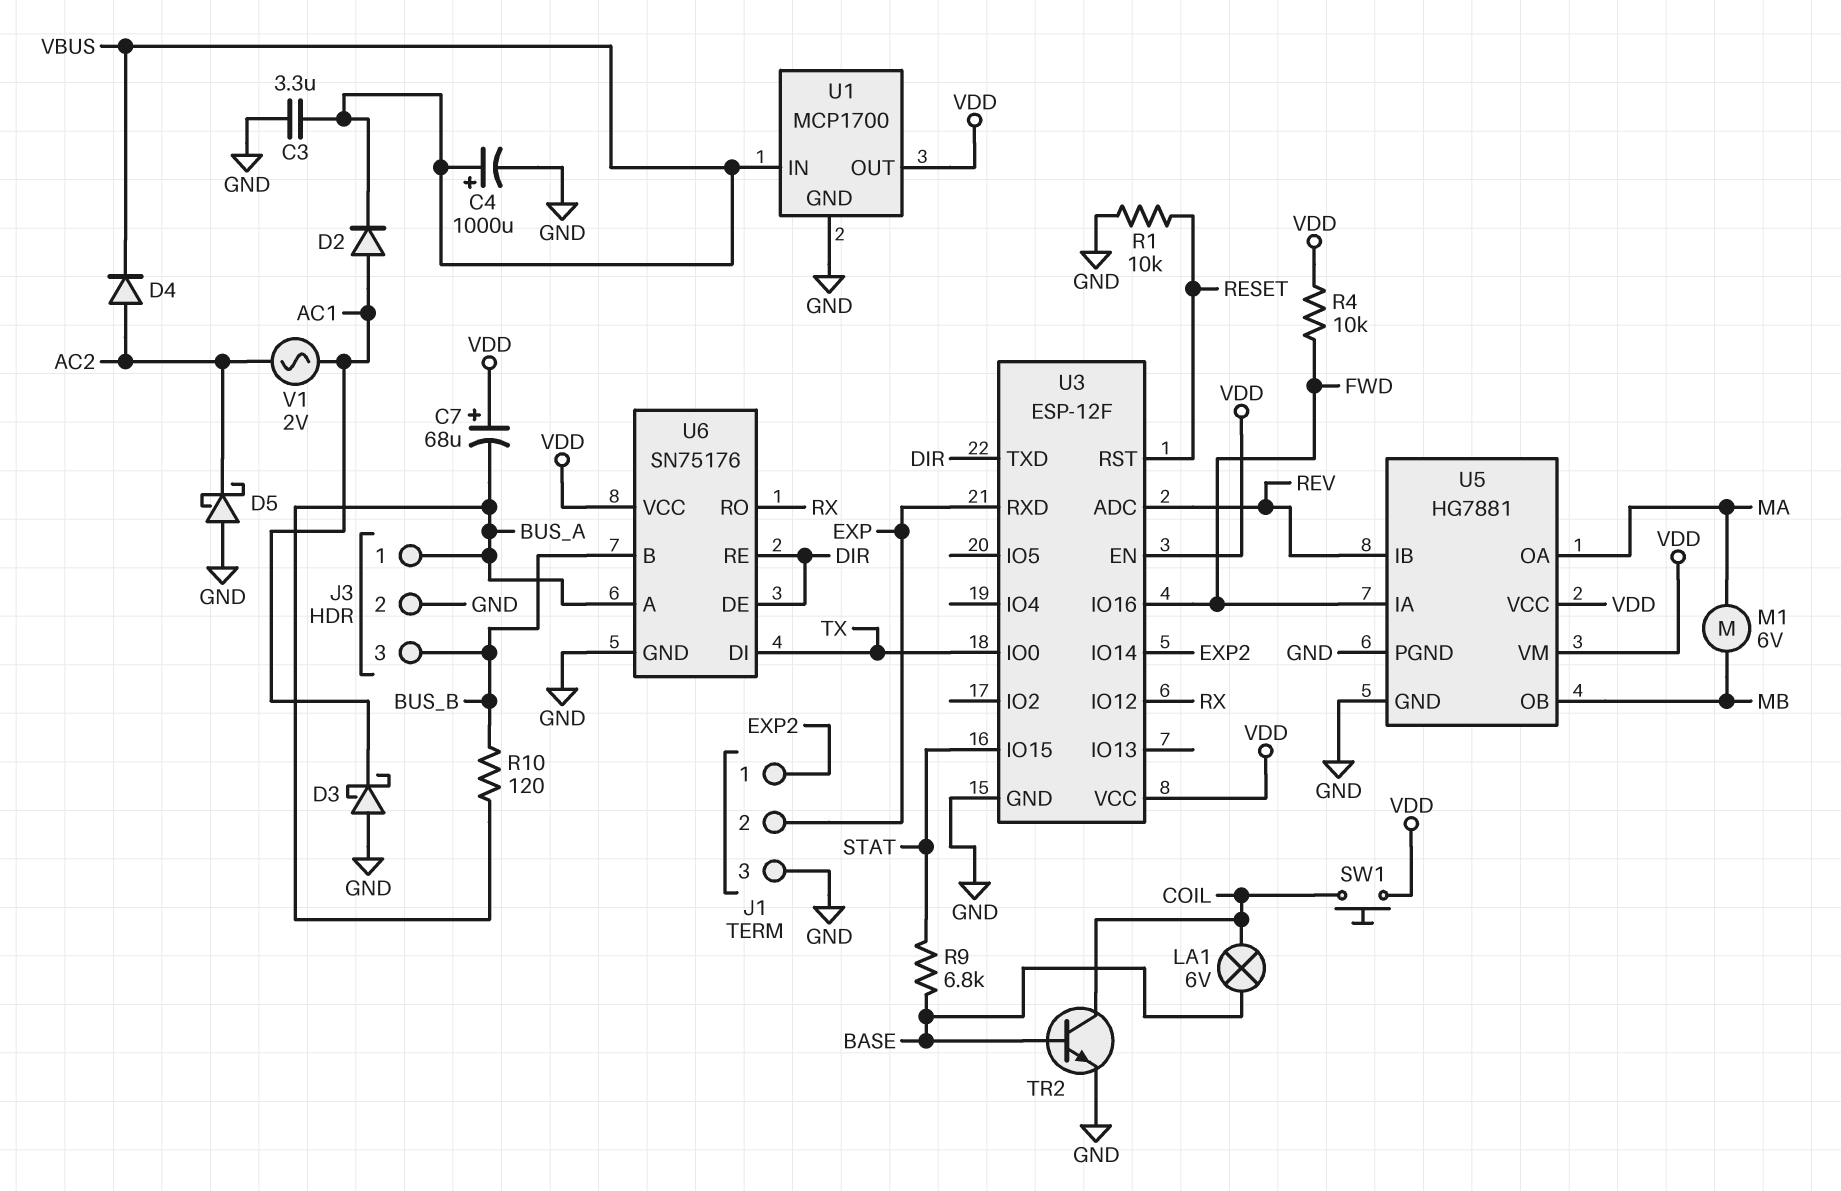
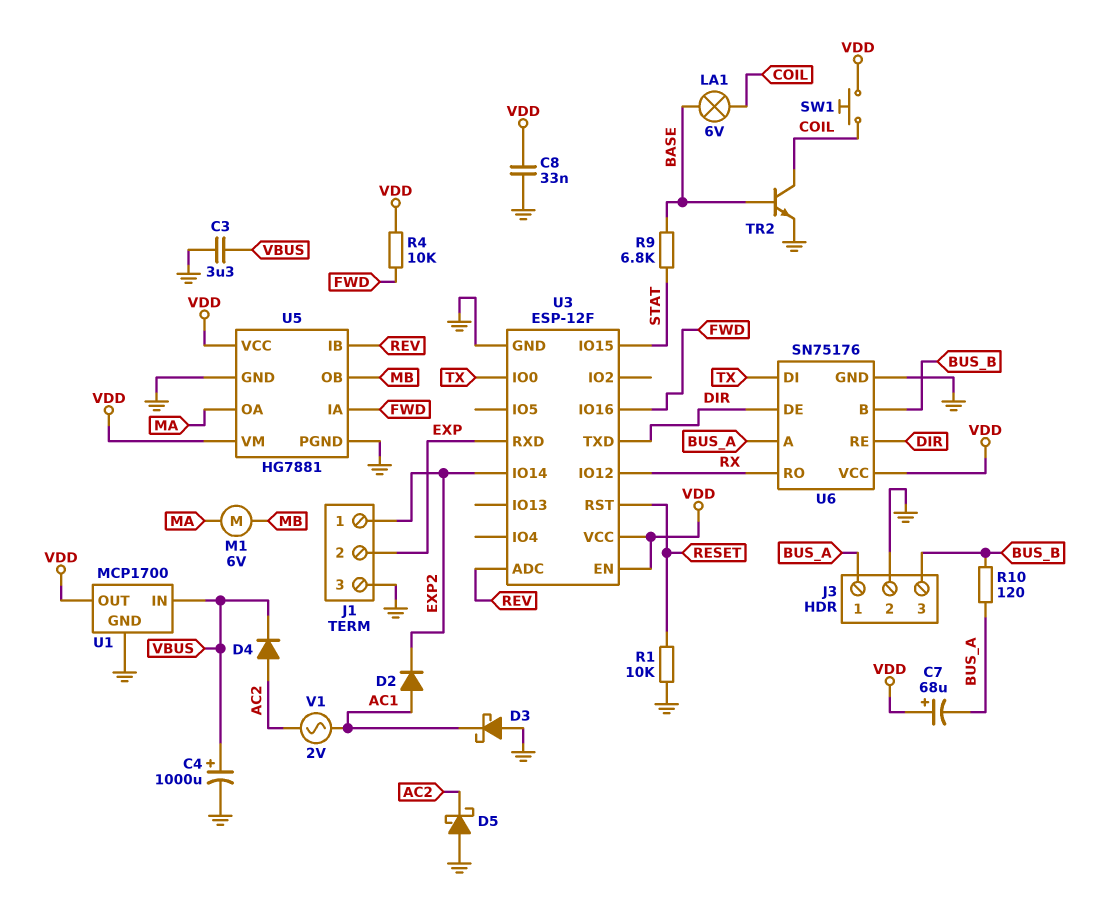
C8: none -> 33nF (GND, VDD)
D2: diode (A AC1, K VBUS) -> diode (A AC1, K EXP2)

